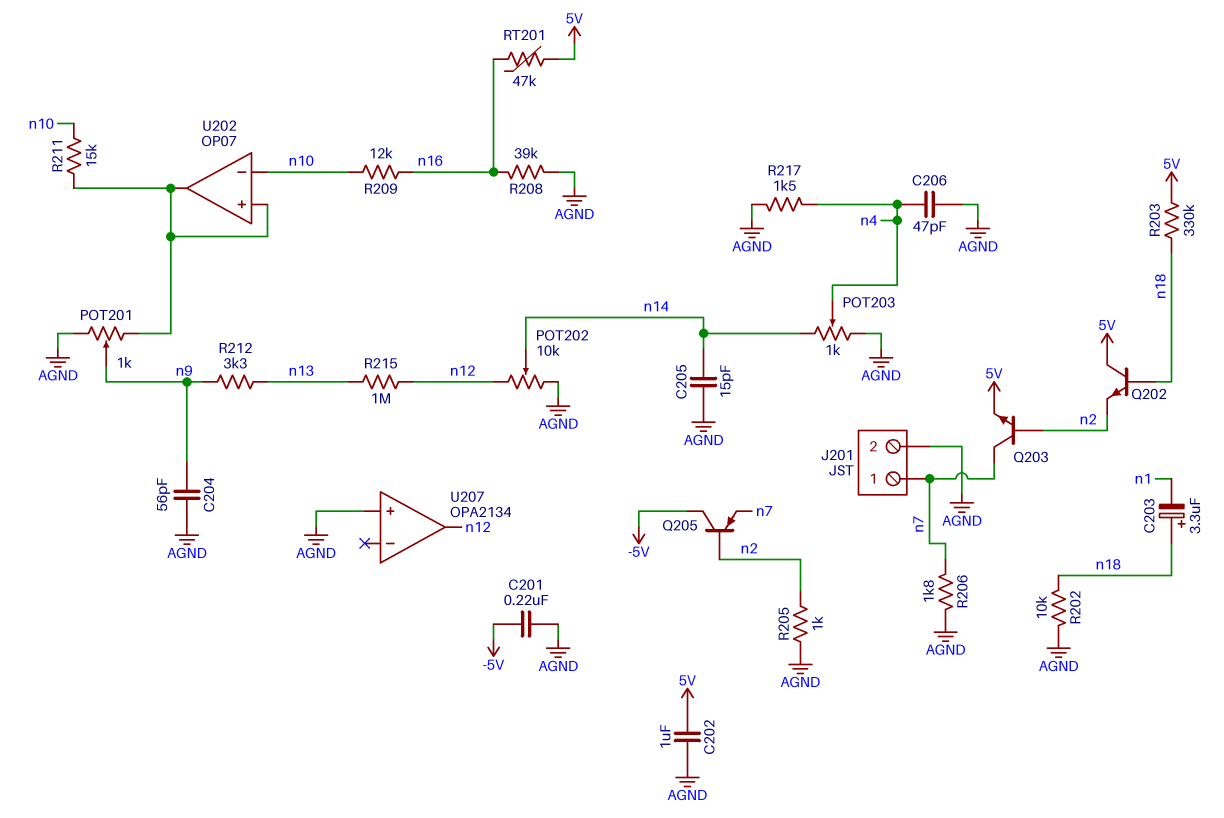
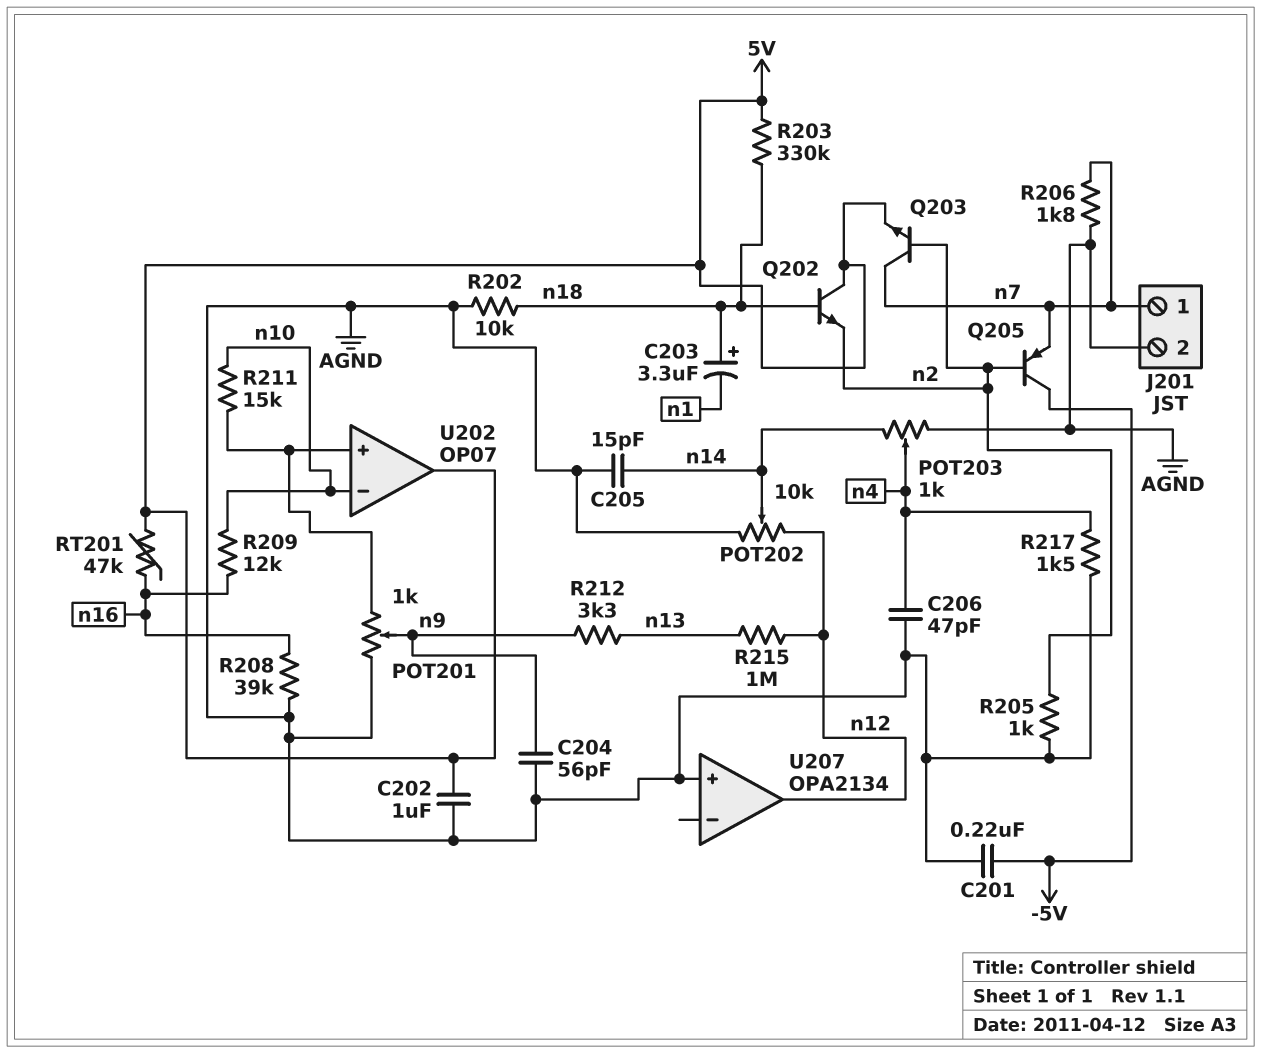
U202 pin out: U202/in+ -> 5V

